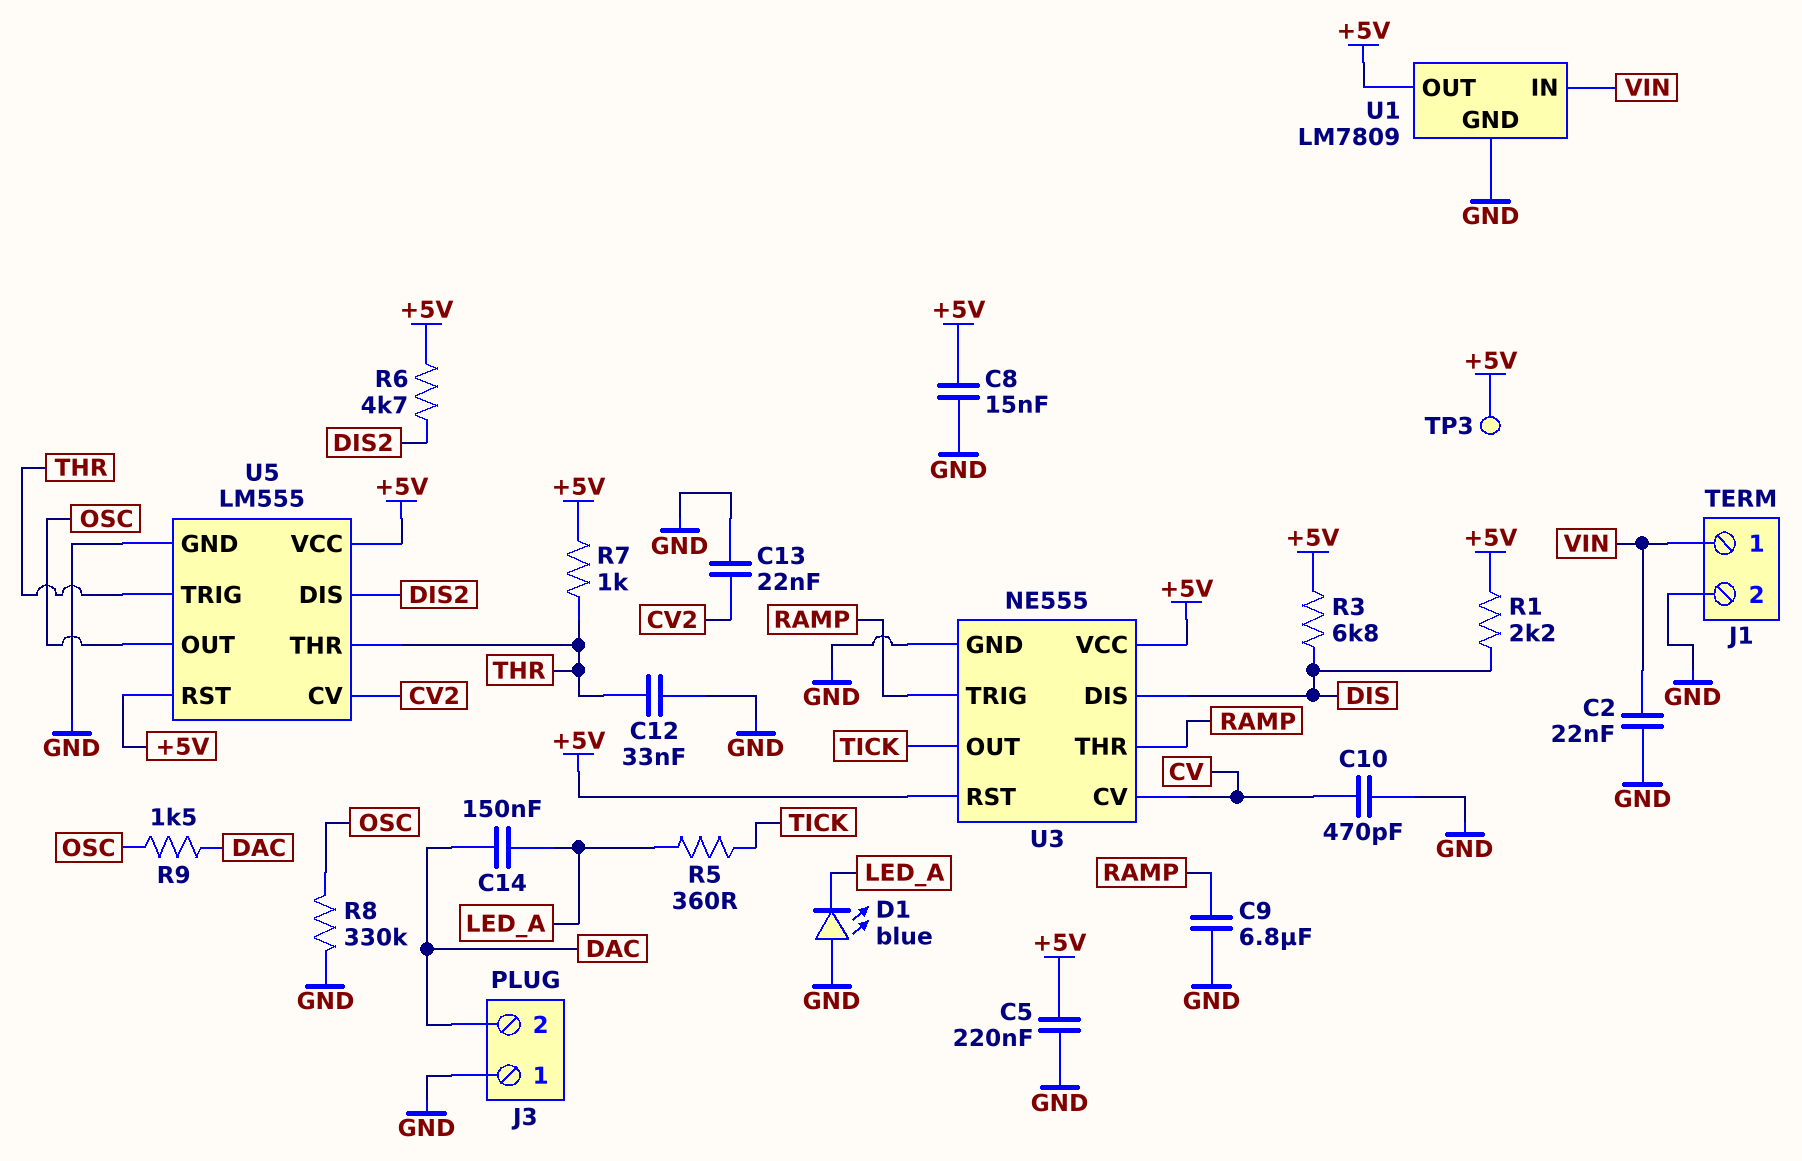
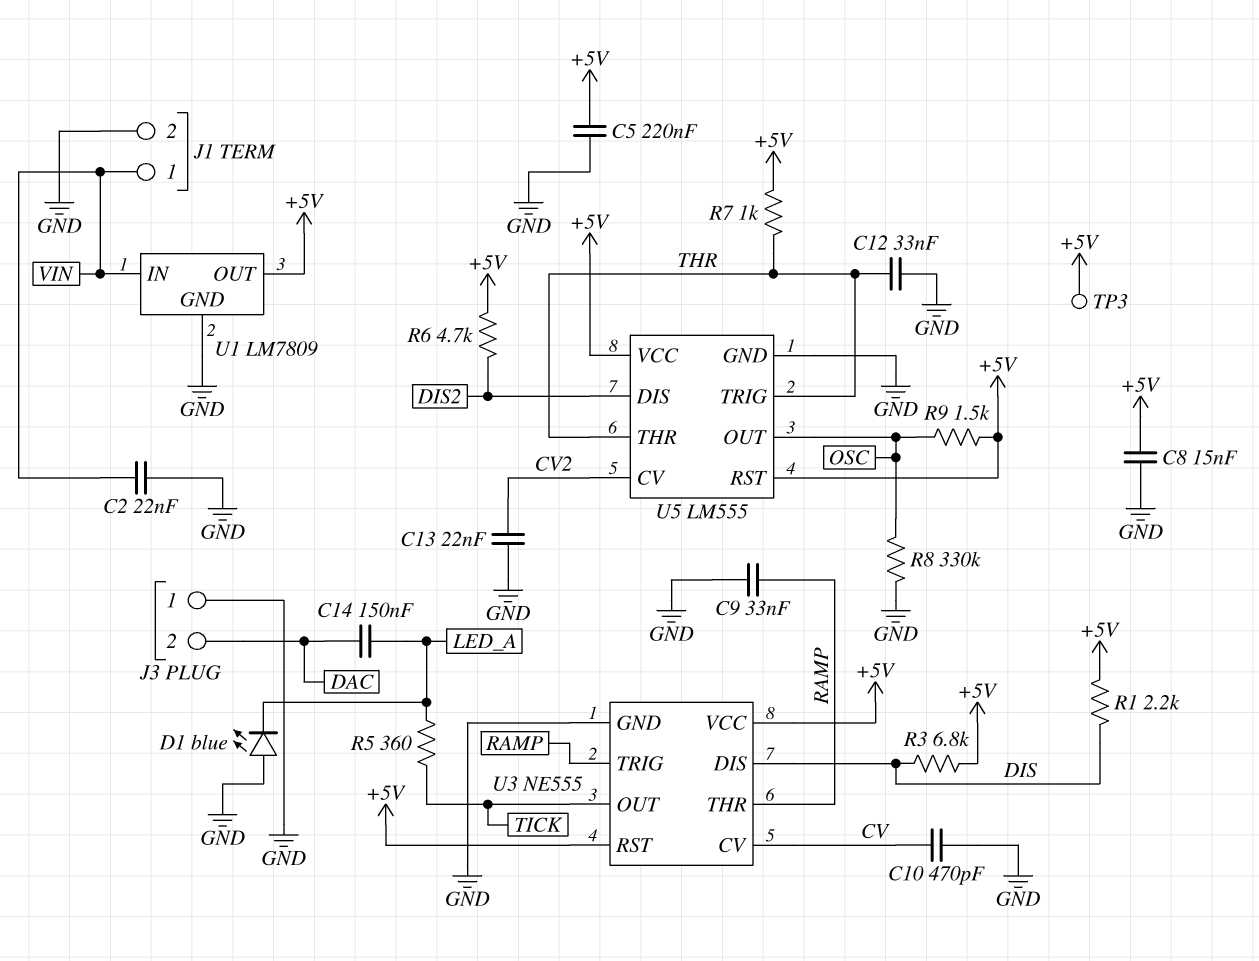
C9: 6.8uF (GND, RAMP) -> 33nF (GND, RAMP)
R9: 1.5k (DAC, OSC) -> 1.5k (+5V, OSC)

